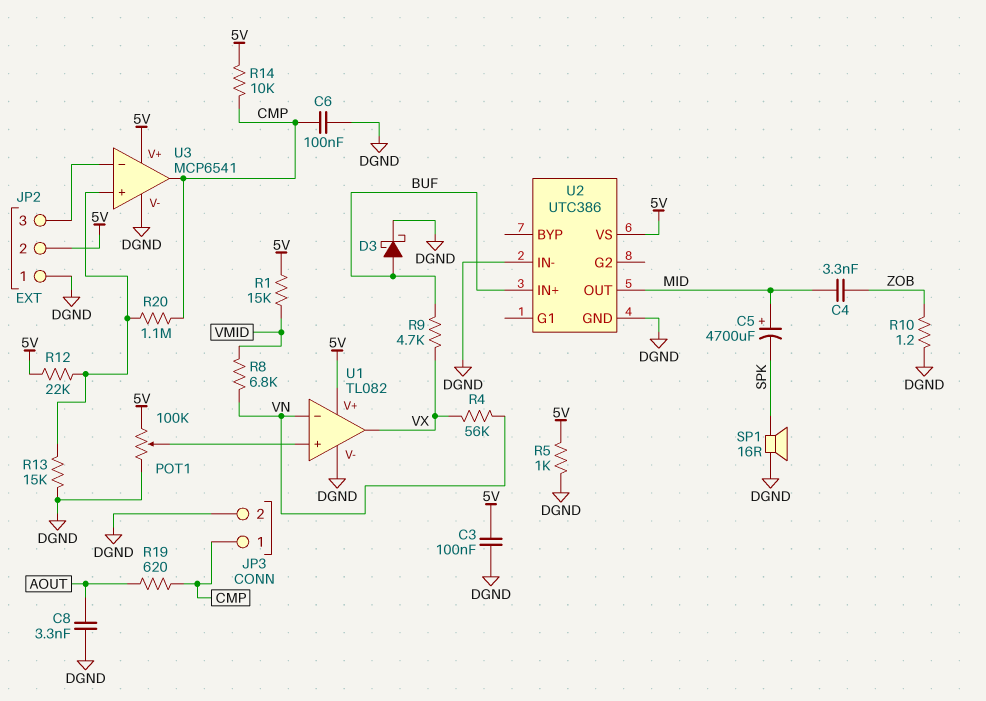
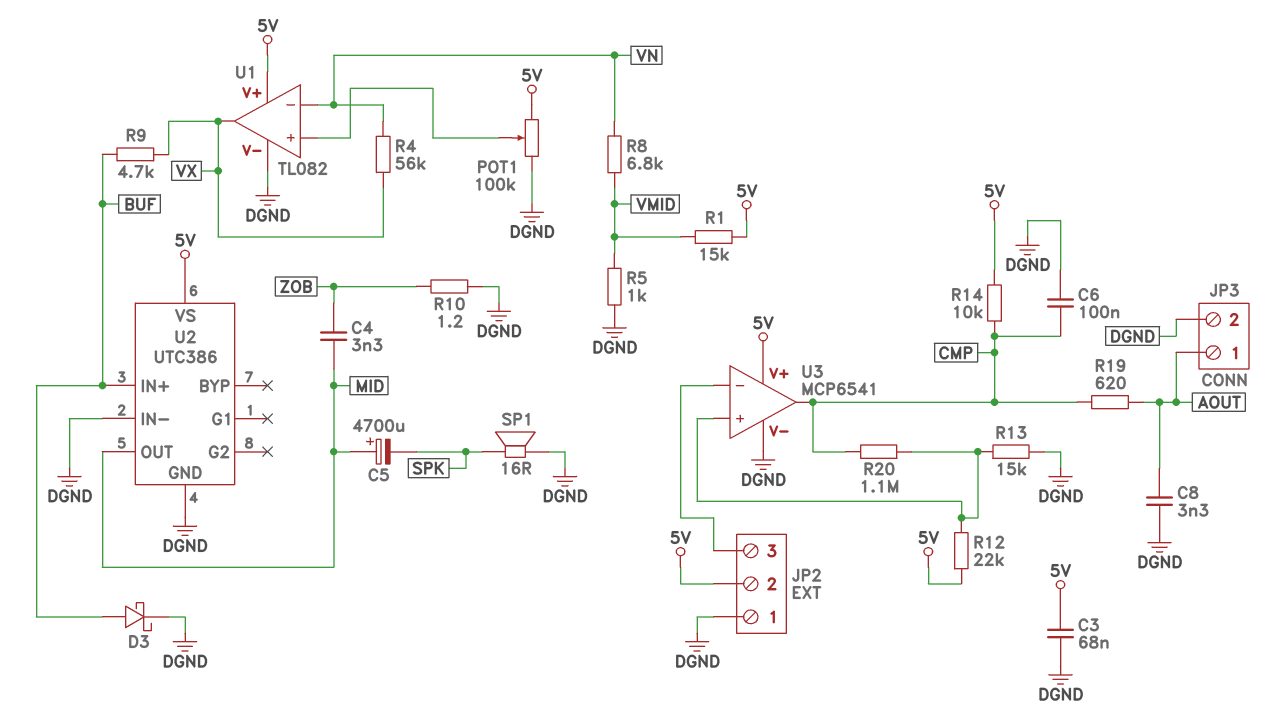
C3: 100nF (5V, DGND) -> 68nF (5V, DGND)
JP3 pin 1: CMP -> AOUT
R5: 1k (5V, DGND) -> 1k (DGND, VMID)

